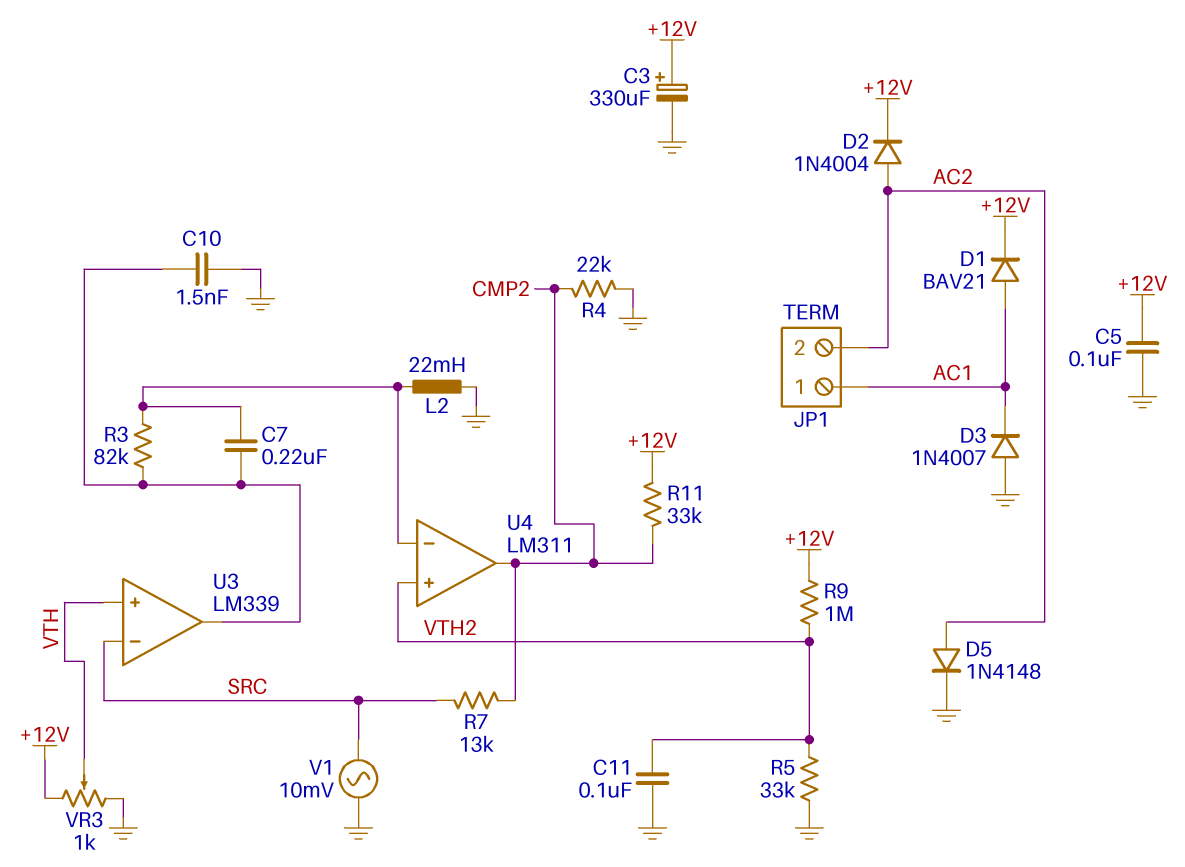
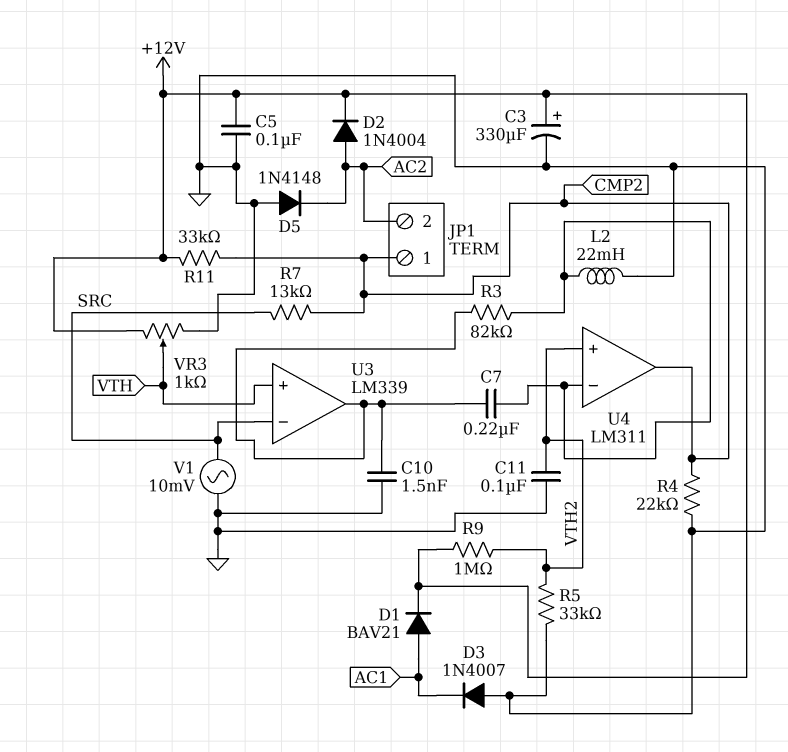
D5: diode 1N4148 (A AC2, K GND) -> diode 1N4148 (A GND, K AC2)
JP1 pin 1: AC1 -> CMP2

